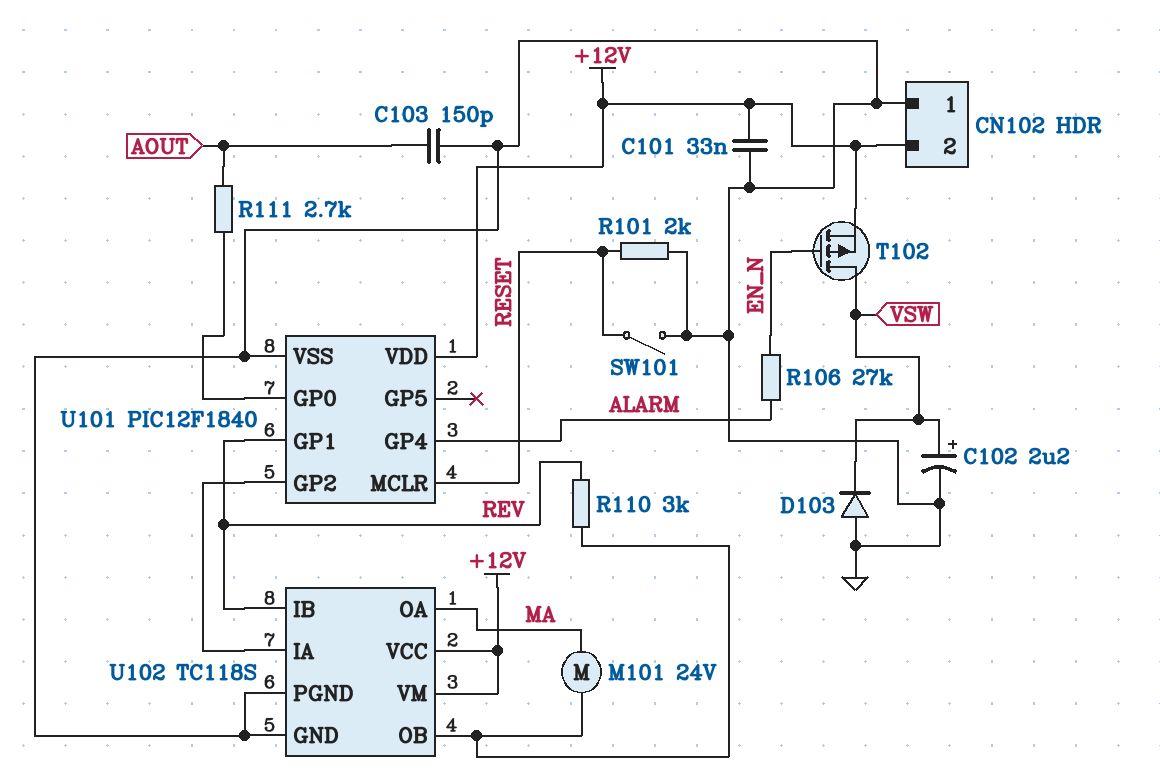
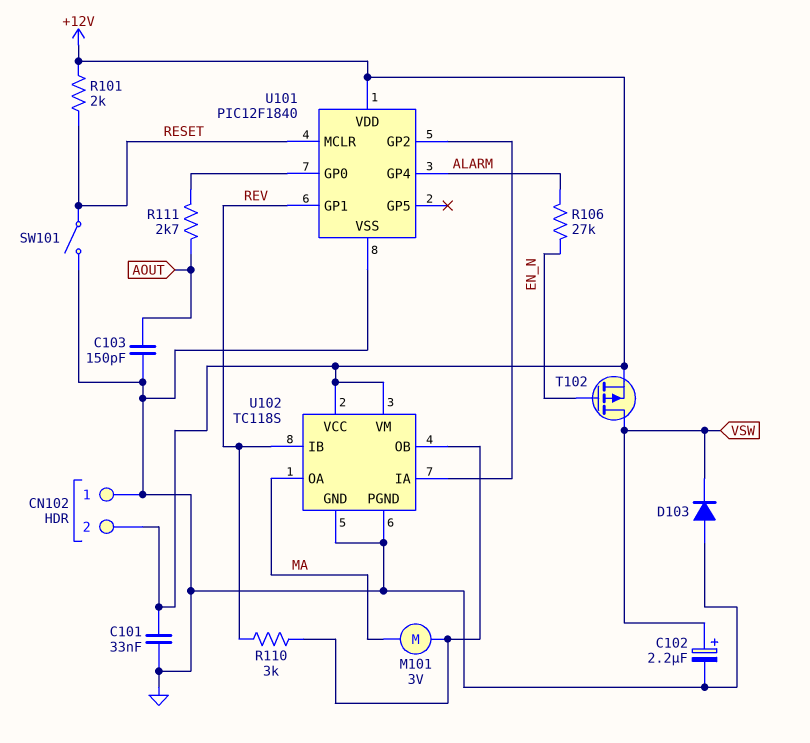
M101: motor 24V (MA, U102/OB) -> motor 3V (MA, U102/OB)
R101: 2k (GND, RESET) -> 2k (+12V, RESET)

